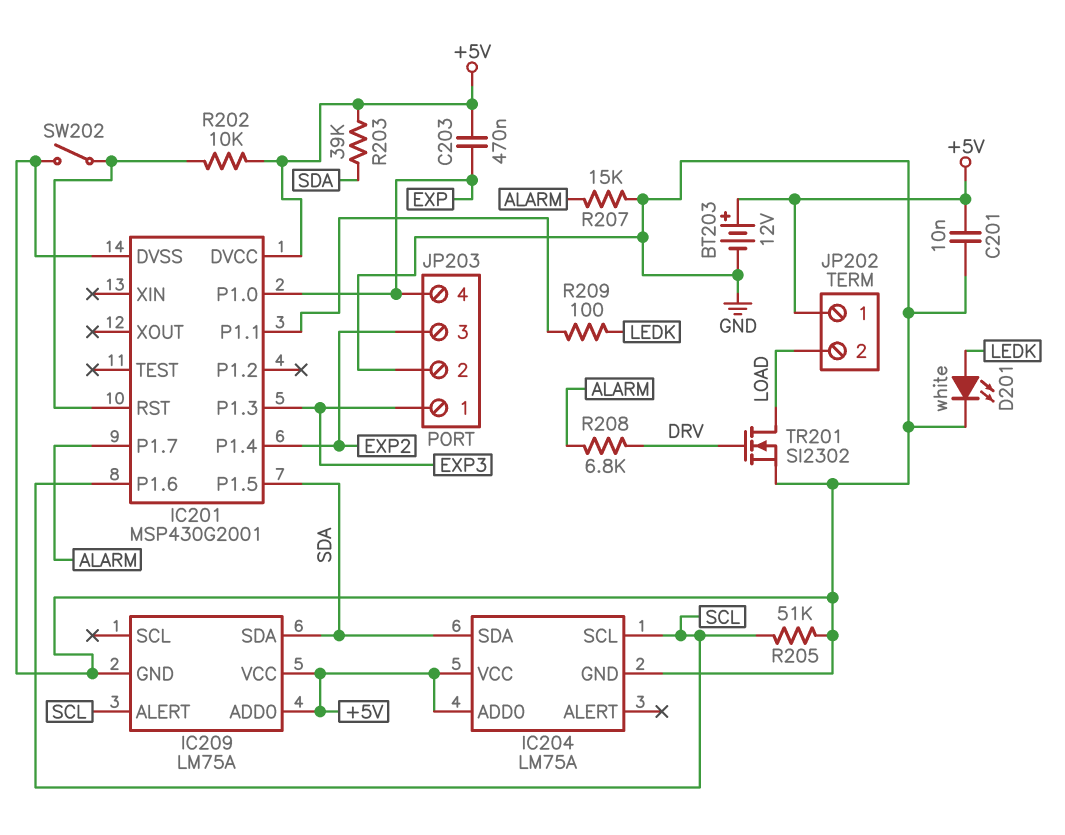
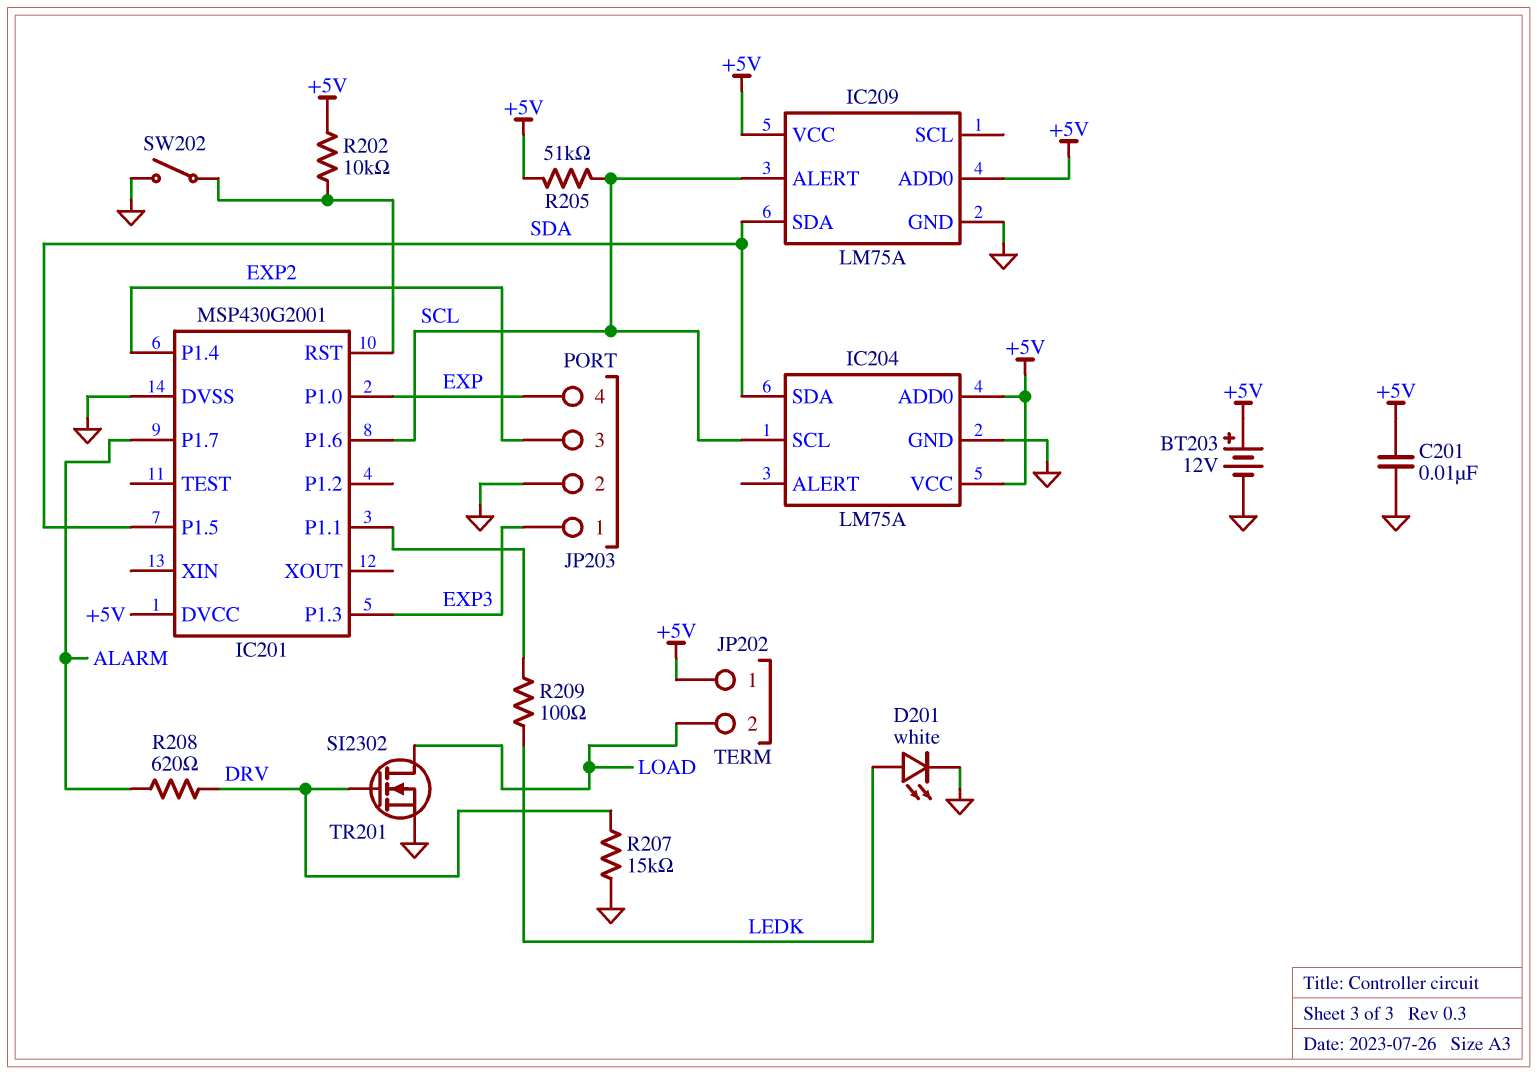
C203: 470nF (+5V, EXP) -> none
R203: 39k (+5V, SDA) -> none
R205: 51k (GND, SCL) -> 51k (+5V, SCL)
R207: 15k (ALARM, GND) -> 15k (DRV, GND)
R208: 6.8k (ALARM, DRV) -> 620 (ALARM, DRV)

